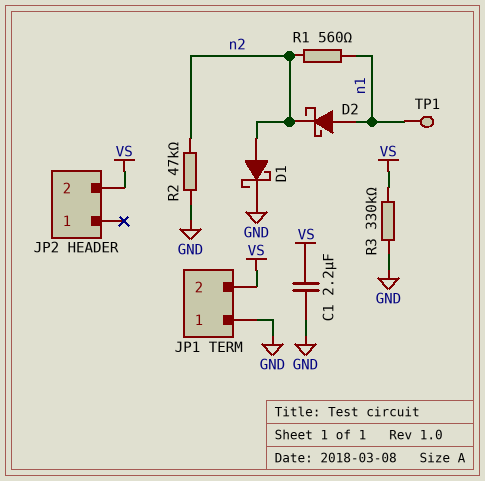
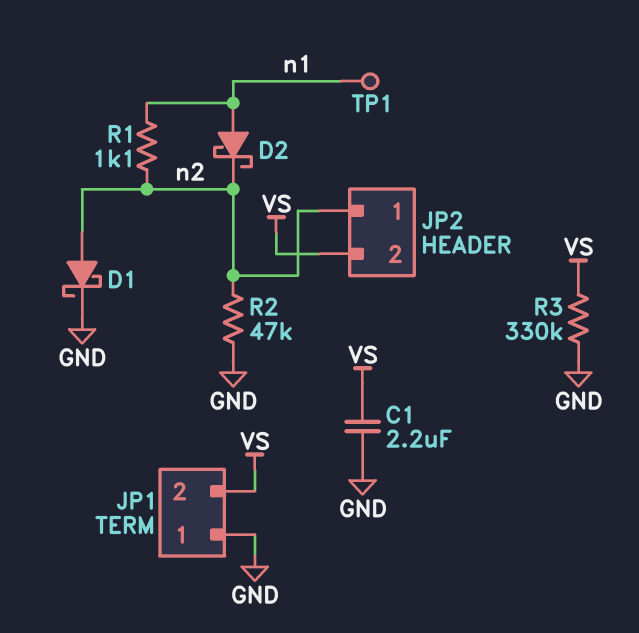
JP2 pin 1: none -> n2
R1: 560 (n1, n2) -> 1.1k (n1, n2)

